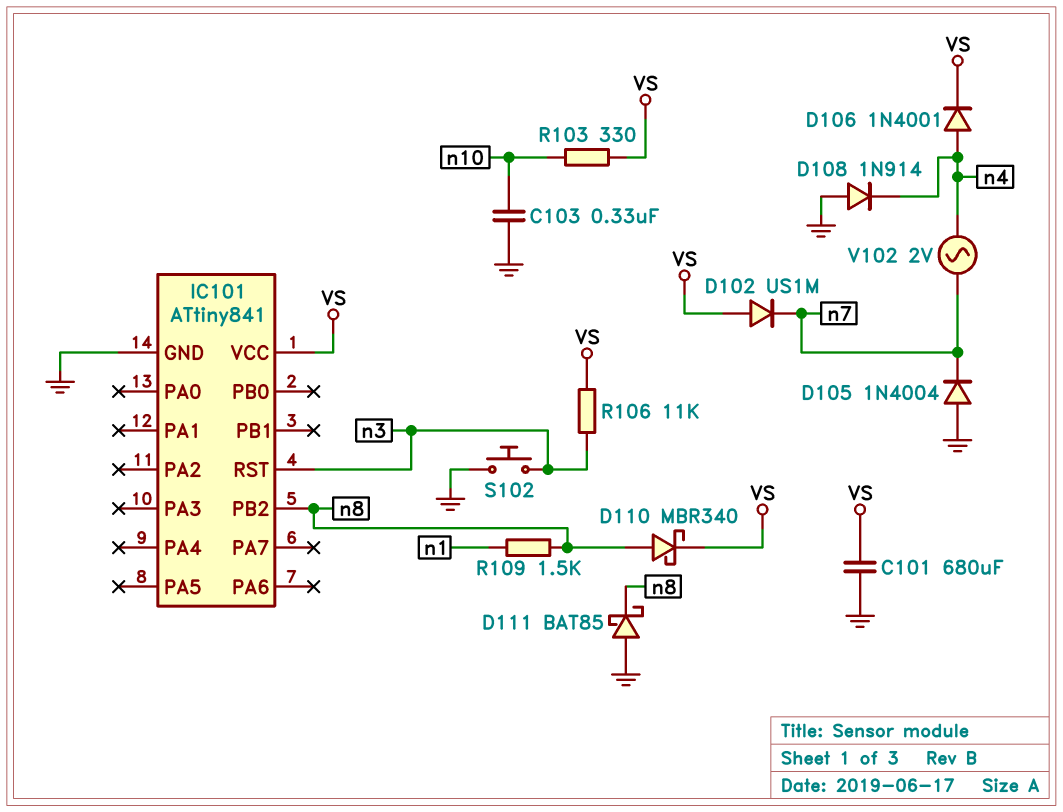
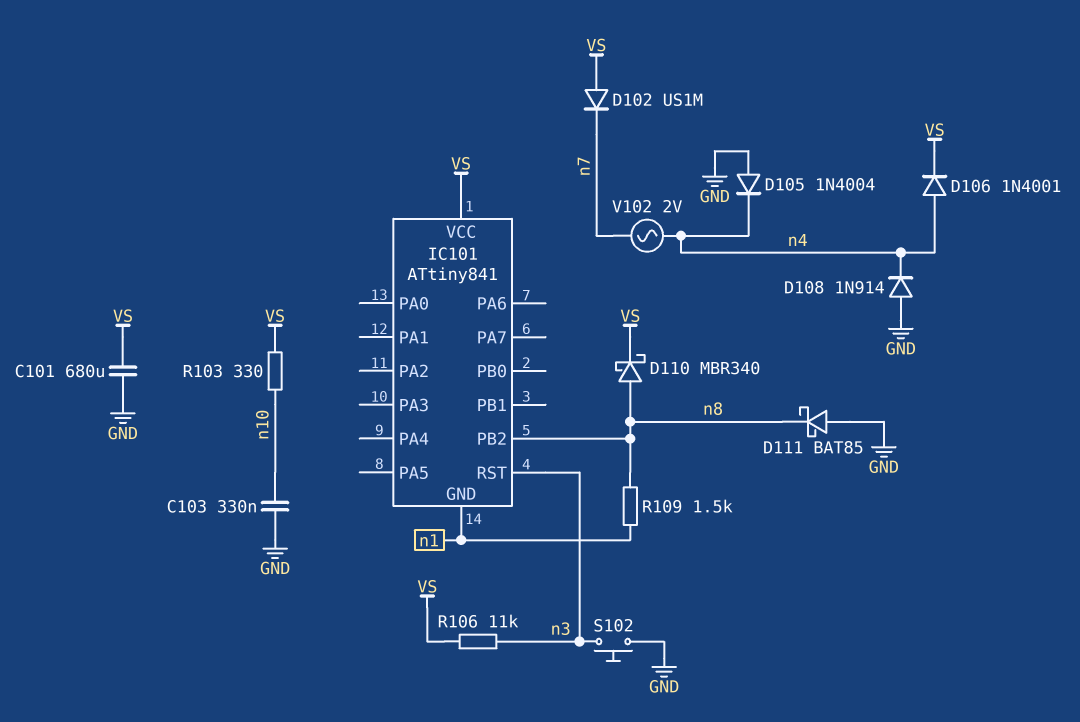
D105: diode 1N4004 (A GND, K n7) -> diode 1N4004 (A GND, K n4)
IC101 pin GND: GND -> n1

